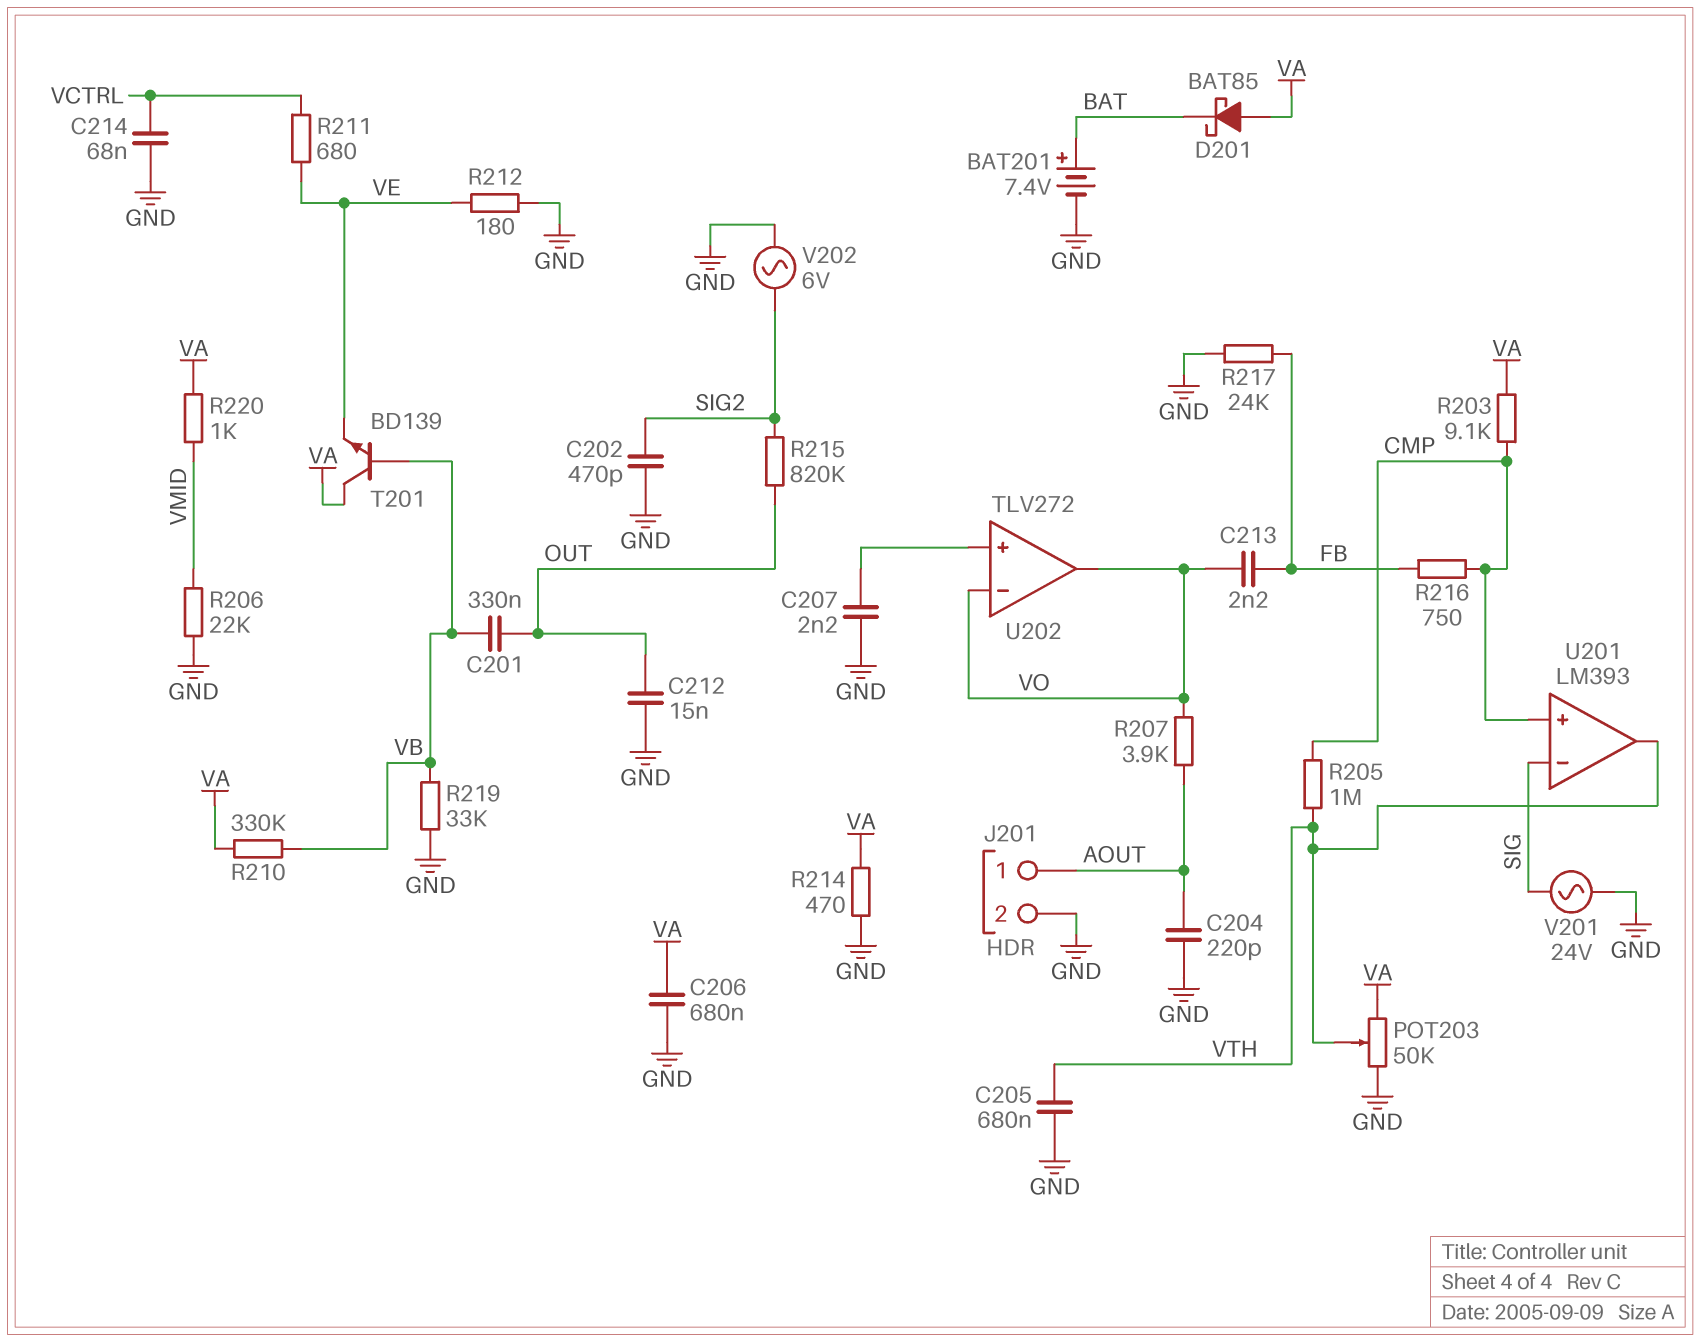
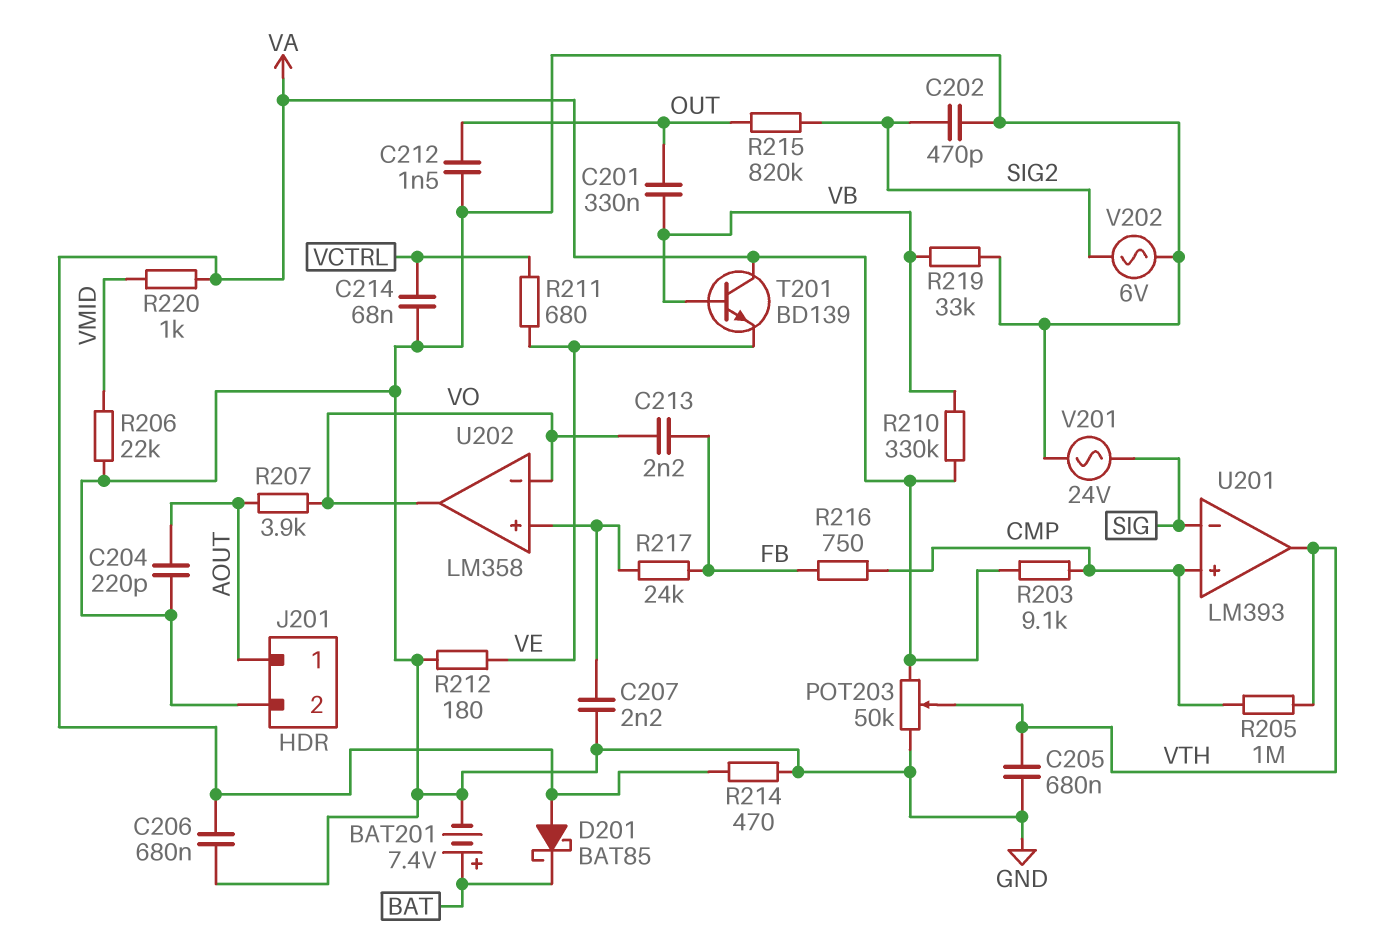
C212: 15nF (GND, OUT) -> 1.5nF (GND, OUT)
R217: 24k (FB, GND) -> 24k (FB, U202/in+)
U202: TLV272 -> LM358

